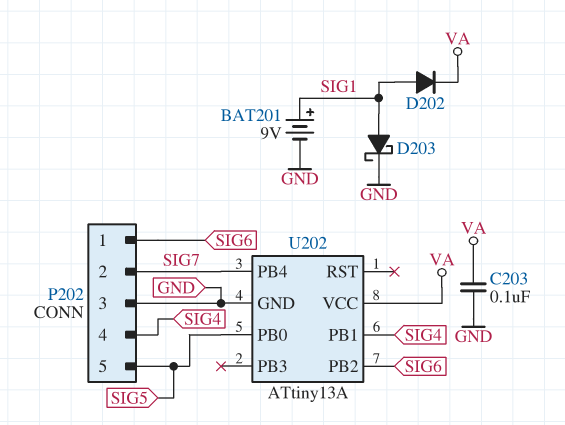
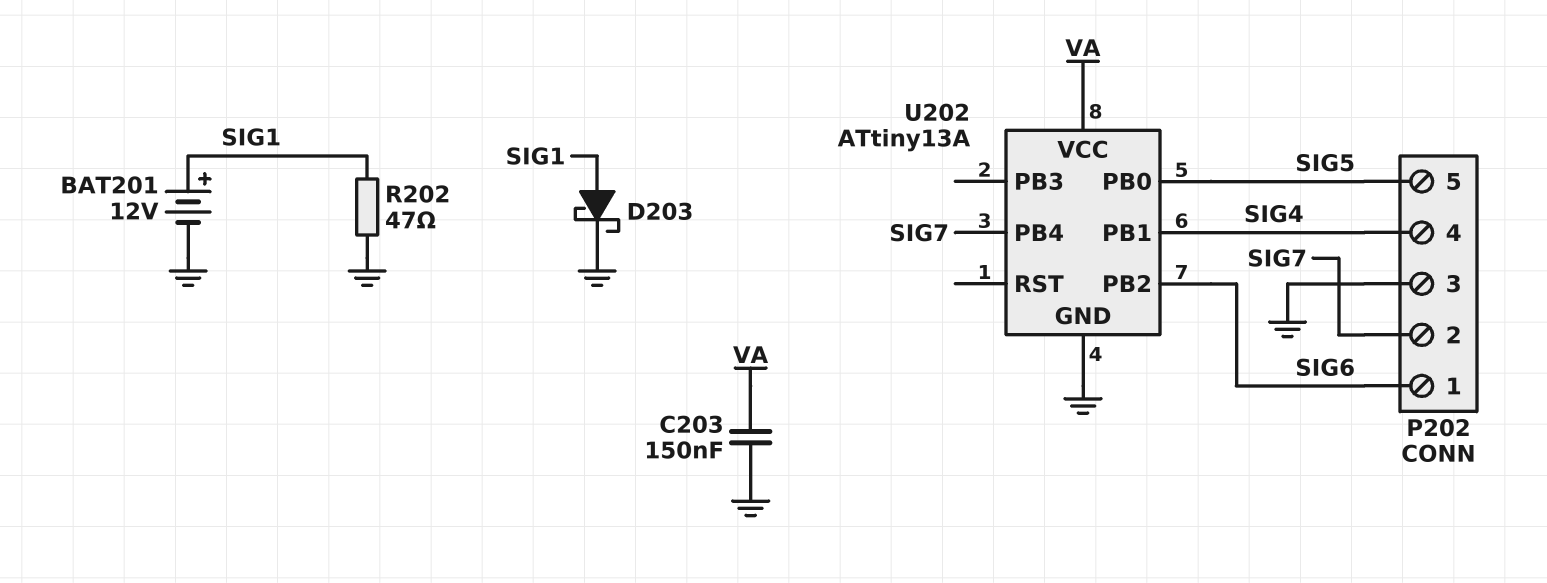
BAT201: 9V (plus SIG1, minus GND) -> 12V (plus SIG1, minus GND)
C203: 100nF (GND, VA) -> 150nF (GND, VA)
D202: diode (A SIG1, K VA) -> none
R202: none -> 47 (GND, SIG1)

